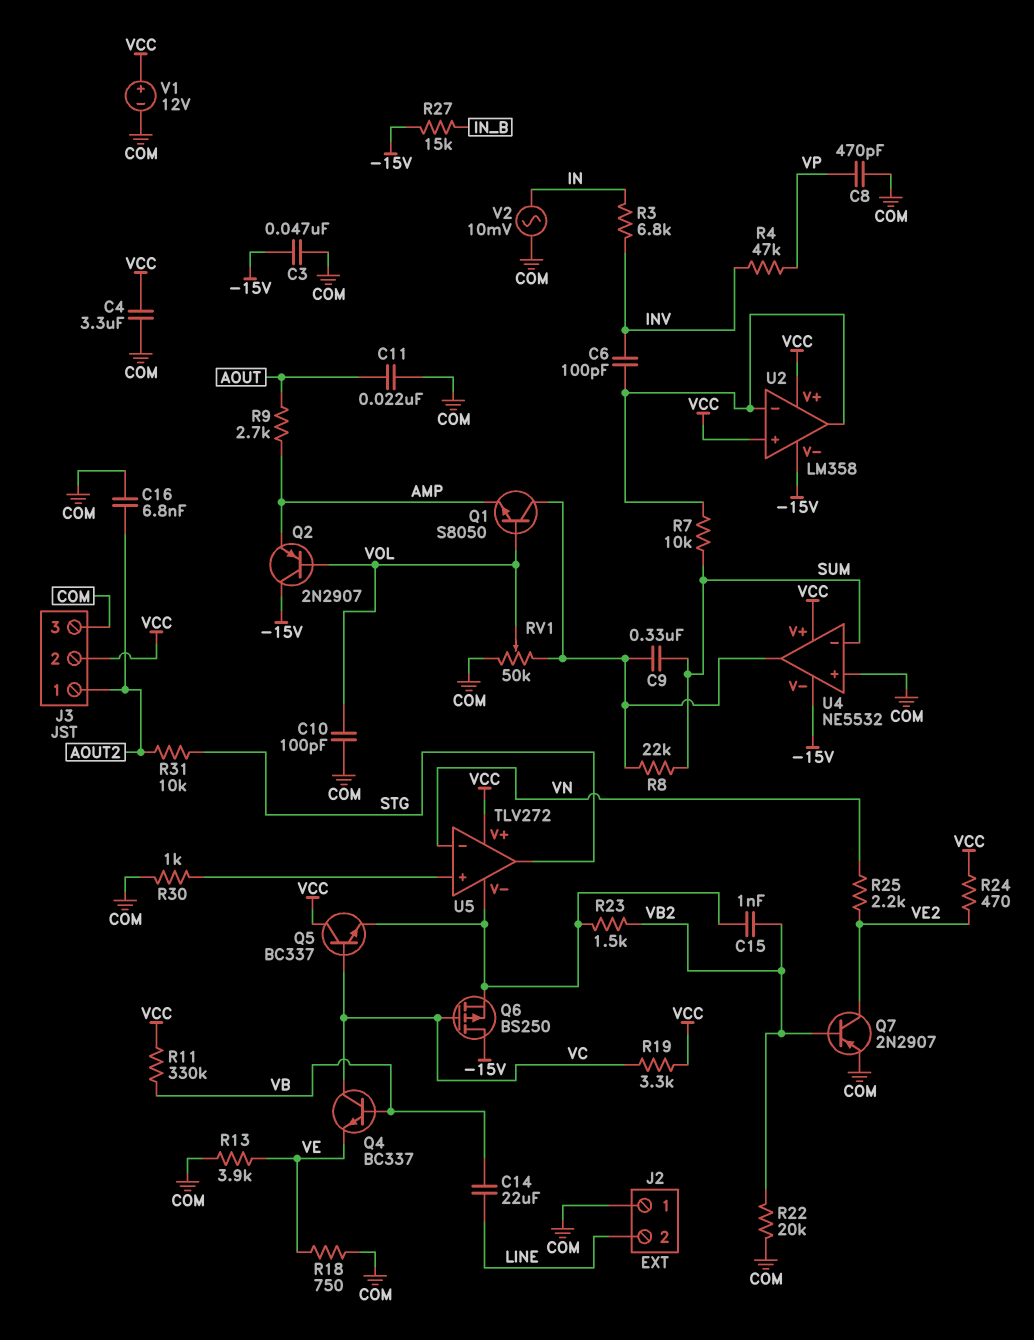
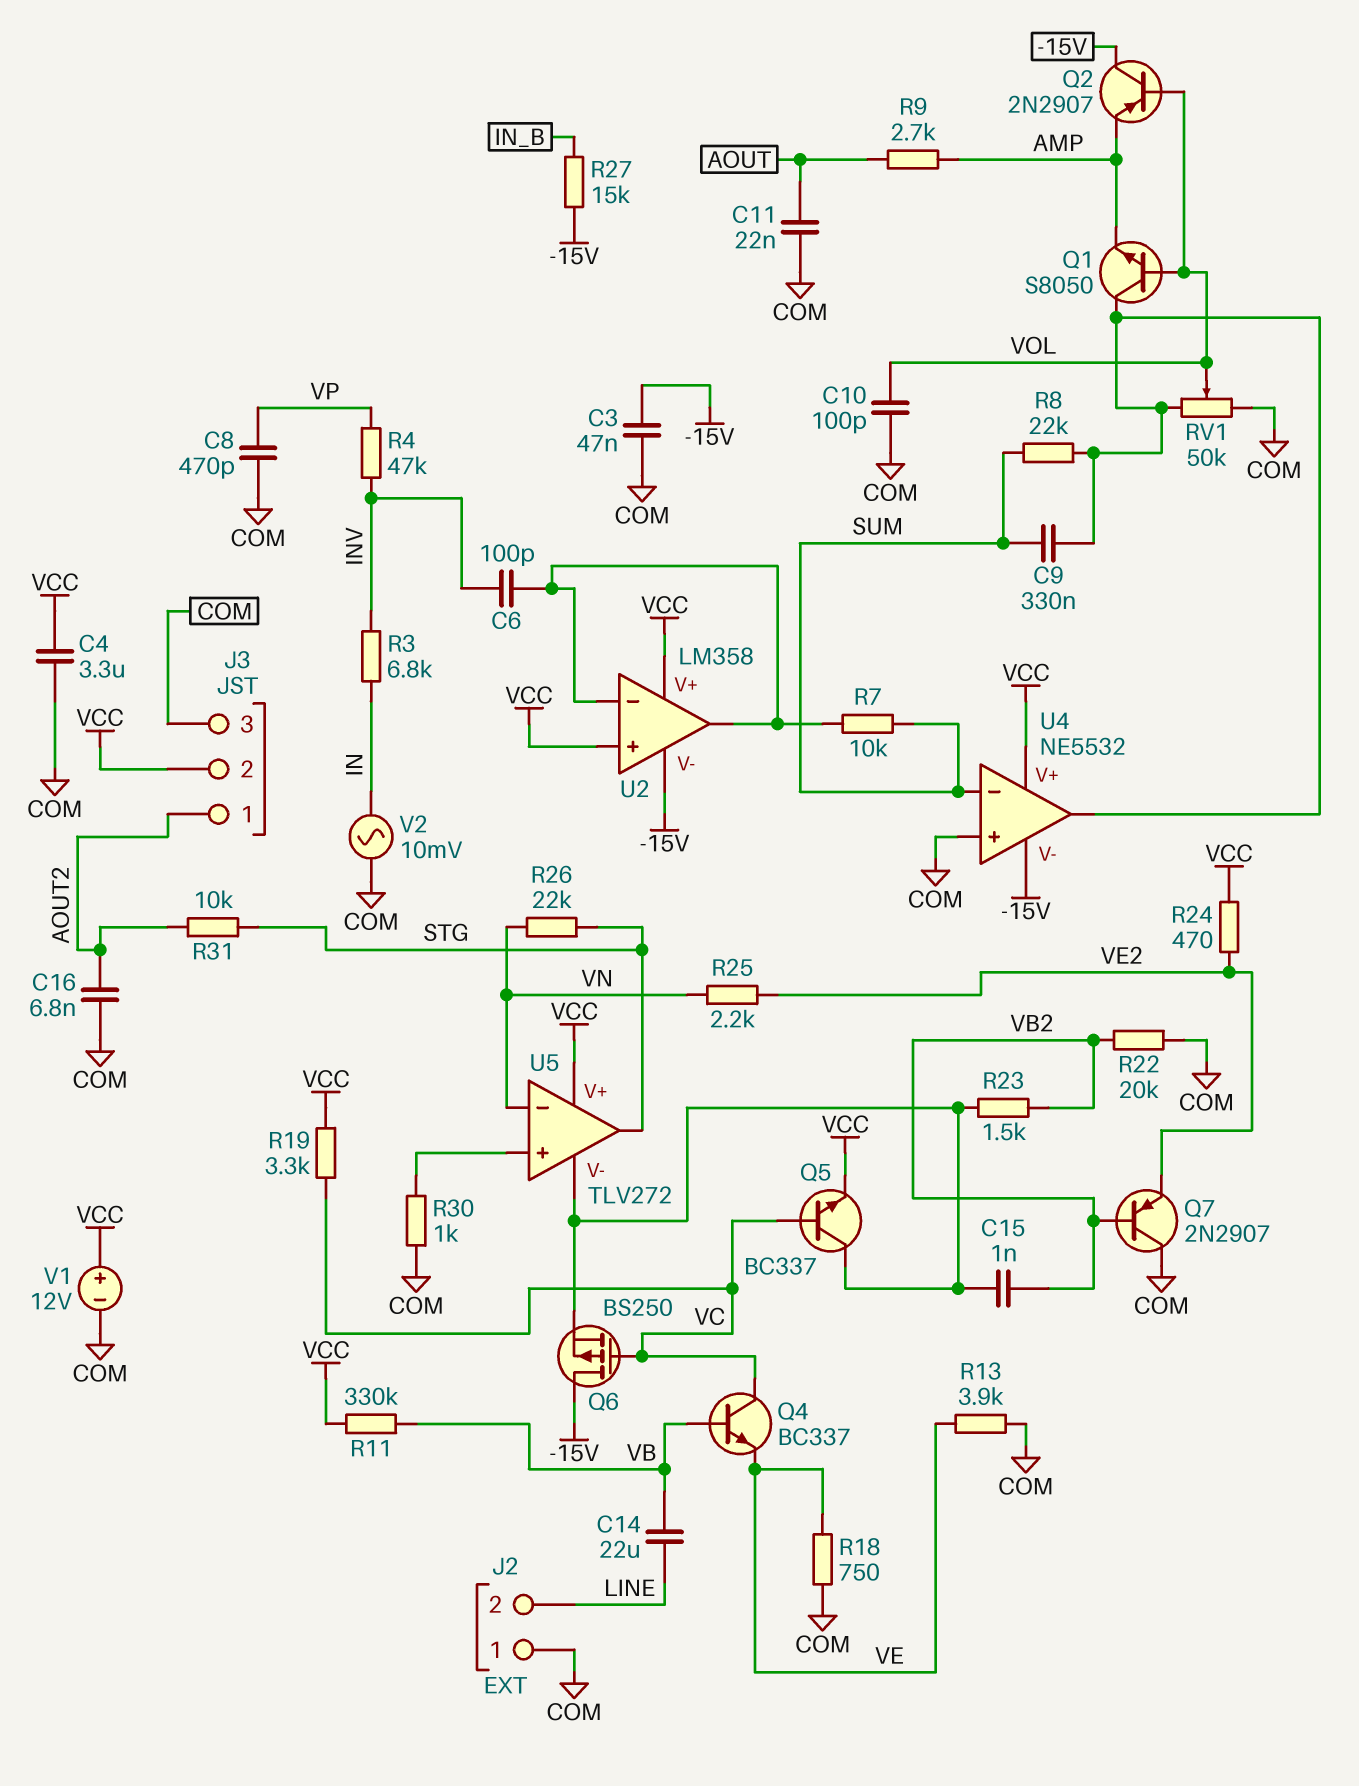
Q5: NPN BC337 (B VC, C VCC, E U5/V-) -> NPN BC337 (B VC, C U5/V-, E VCC)
Q7: PNP 2N2907 (B VB2, C VE2, E COM) -> PNP 2N2907 (B VB2, C COM, E VE2)
R26: none -> 22k (STG, VN)

